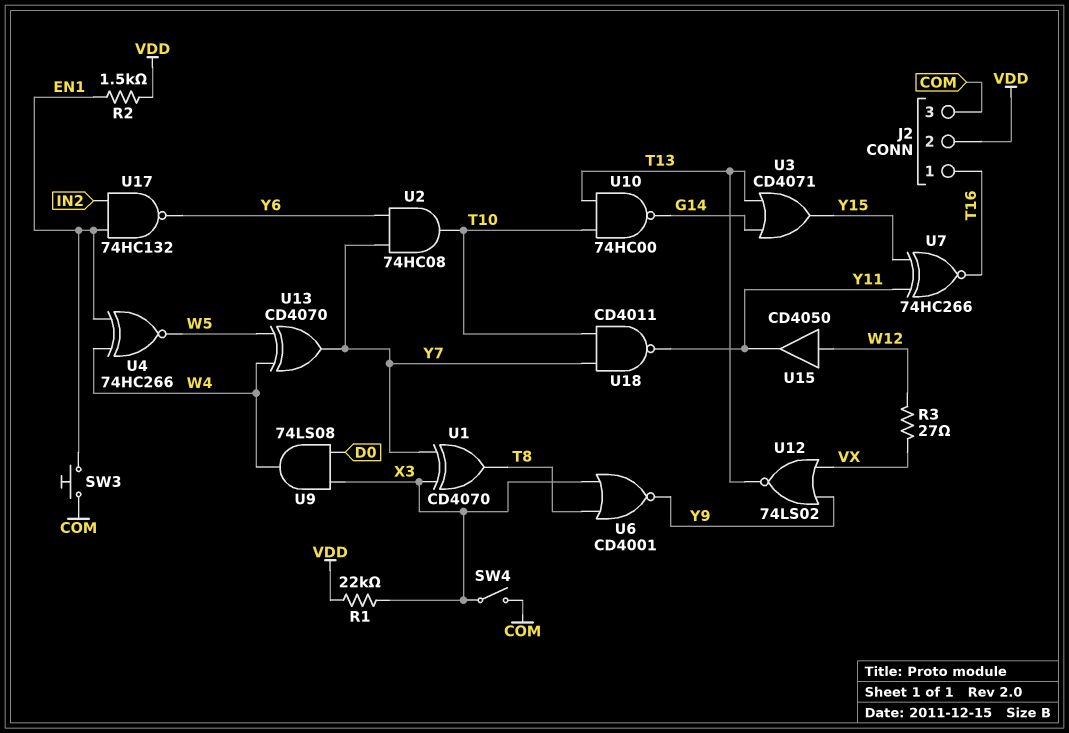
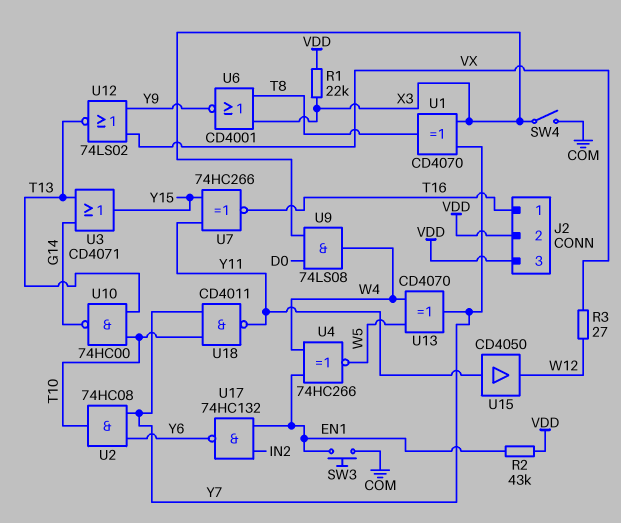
J2 pin 3: COM -> VDD
R2: 1.5k (EN1, VDD) -> 43k (EN1, VDD)
U15: buffer CD4050 (in W12, out Y11) -> buffer CD4050 (in Y11, out W12)

